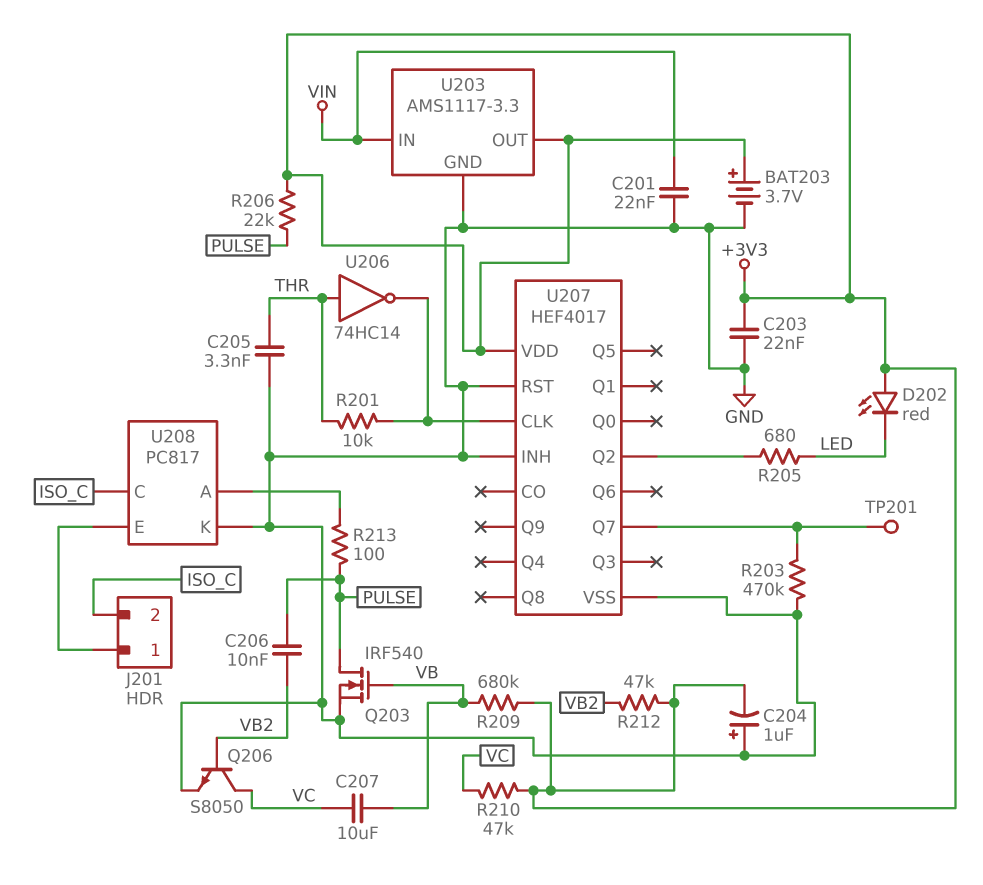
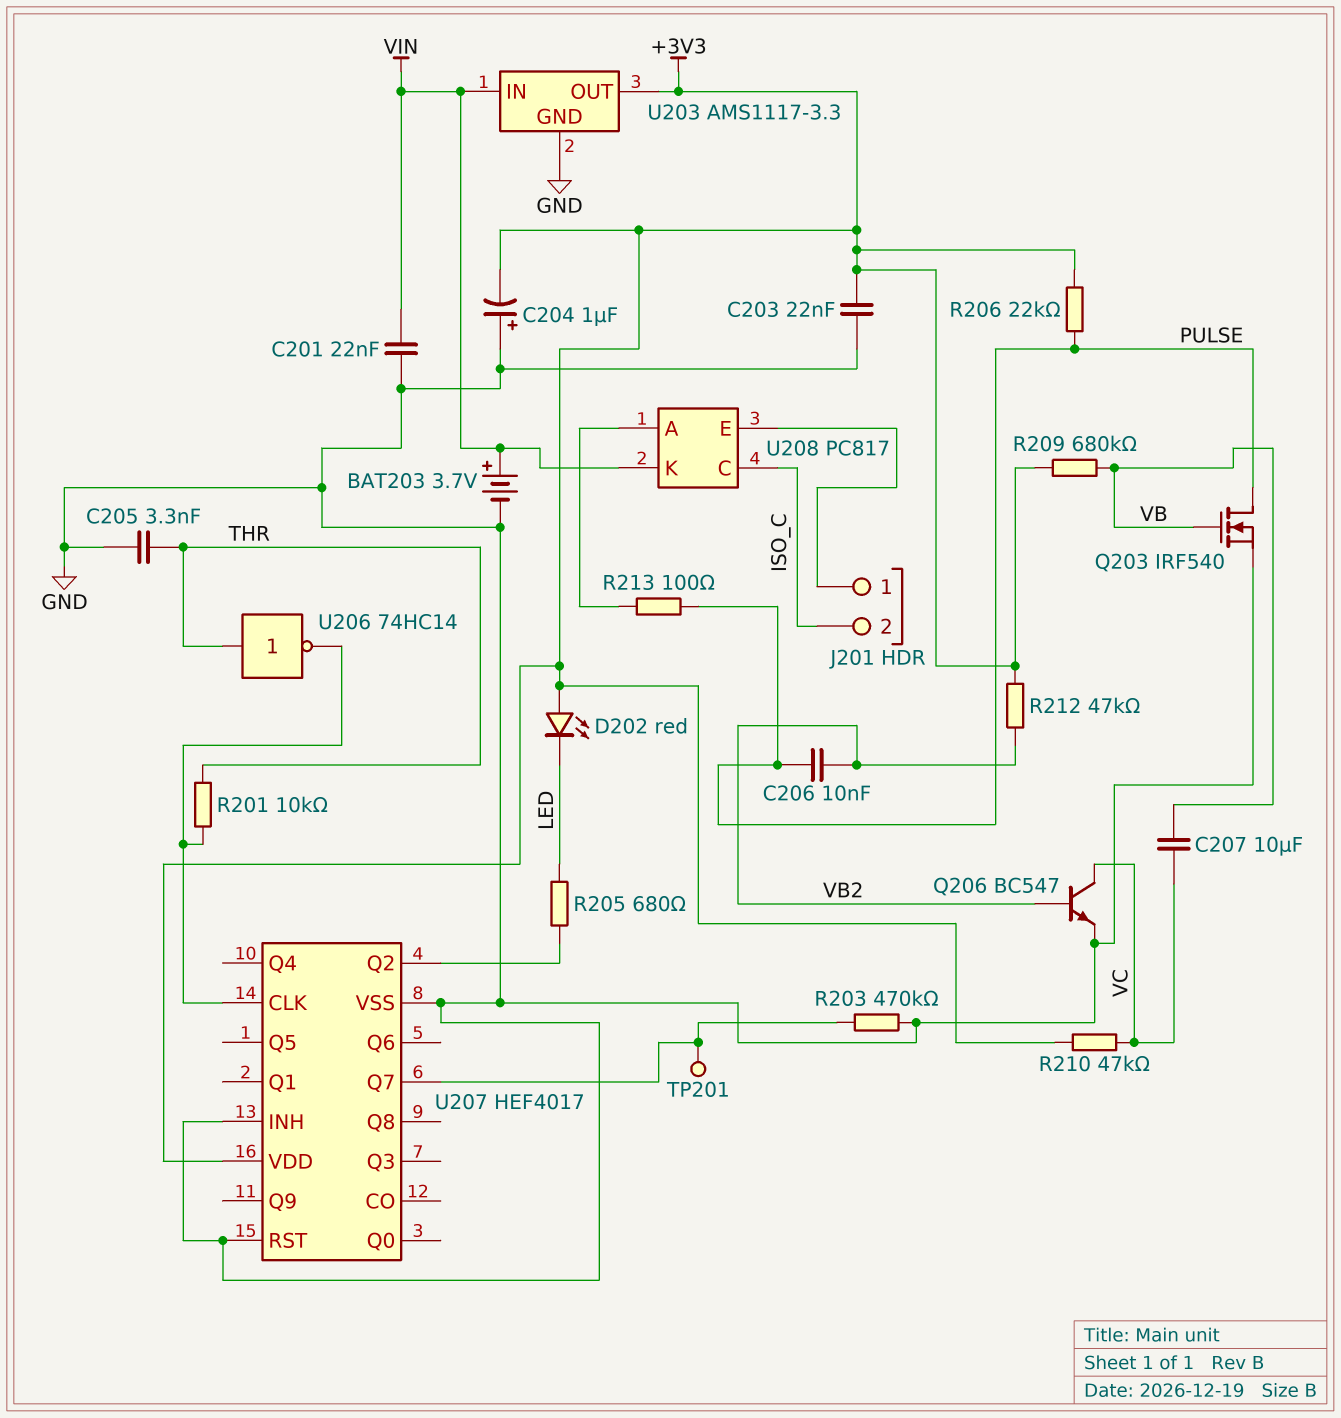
BAT203: 3.7V (plus +3V3, minus GND) -> 3.7V (plus VIN, minus GND)
Q206: NPN S8050 (B VB2, C VC, E GND) -> NPN BC547 (B VB2, C VC, E GND)
U208 pin K: GND -> VIN

